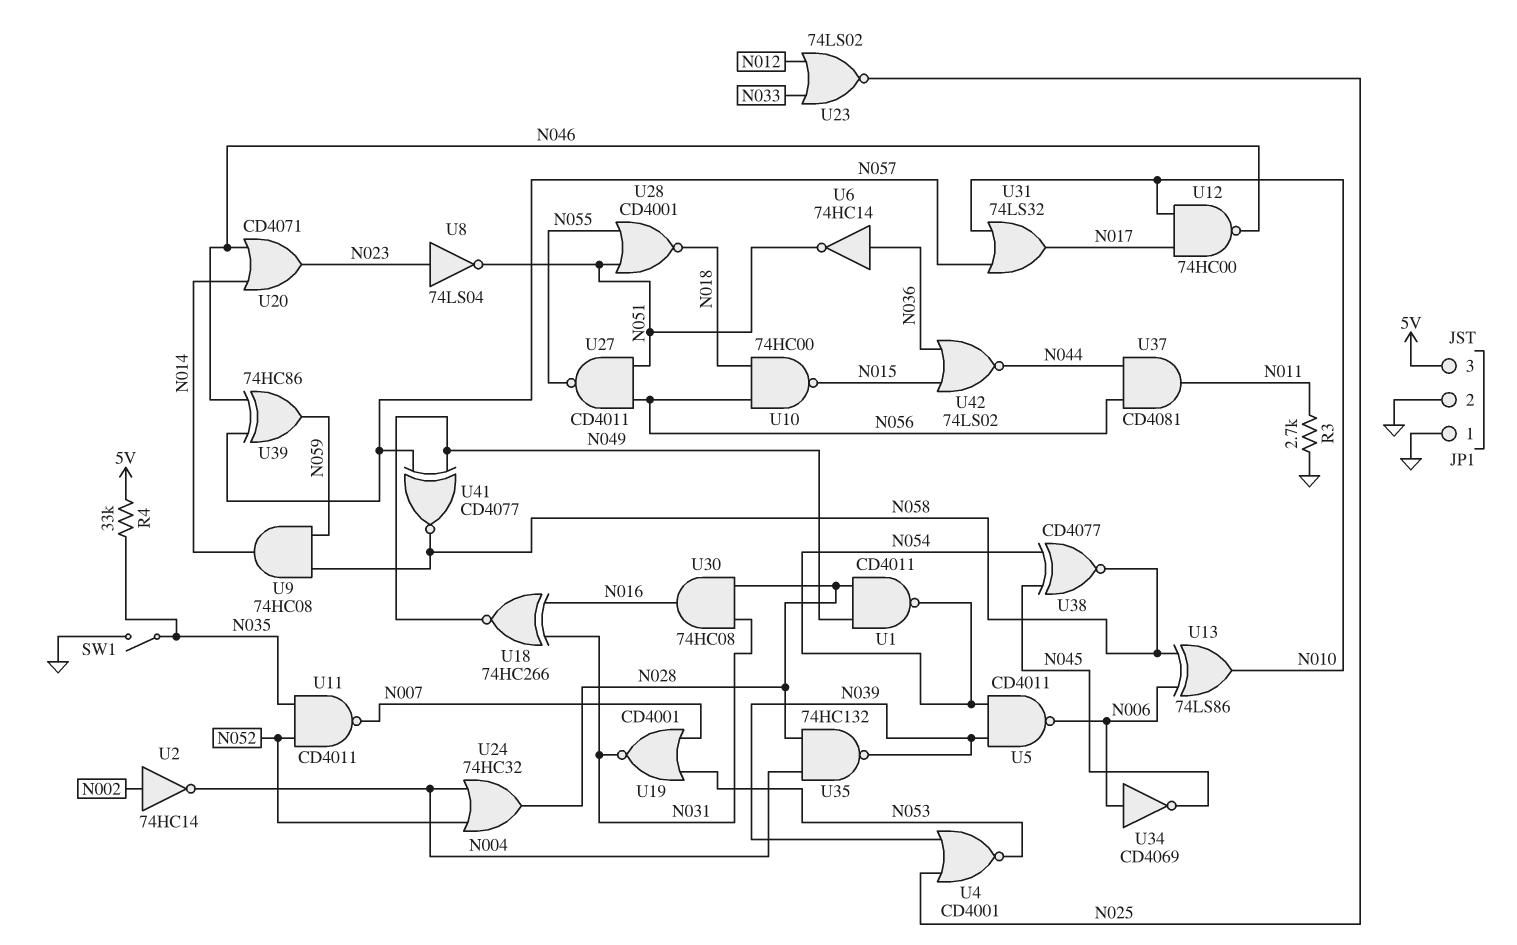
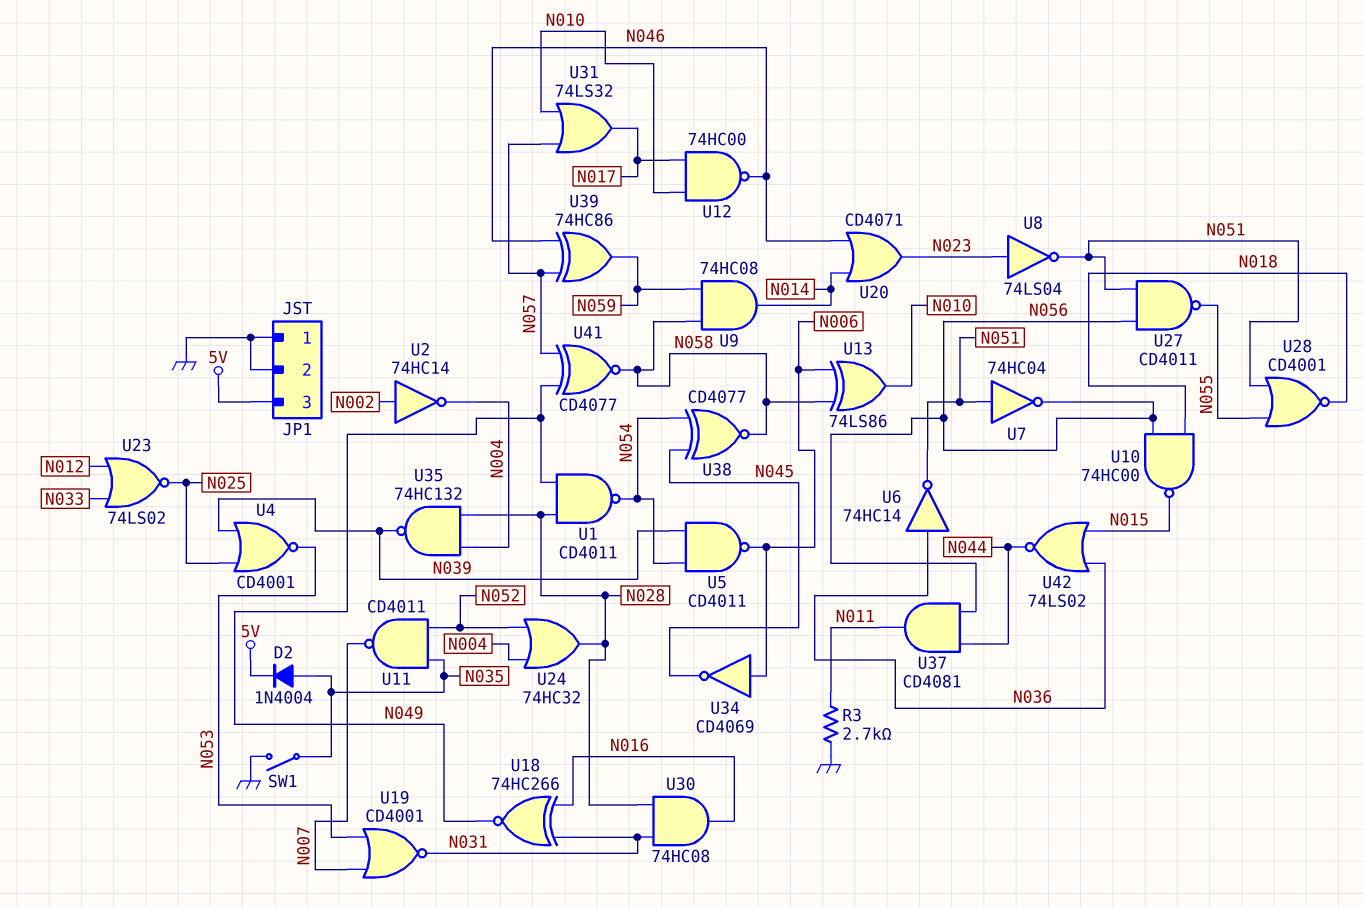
D2: none -> diode 1N4004 (A N035, K 5V)
R4: 33k (5V, N035) -> none
U7: none -> NOT 74HC04 (in N051, out N056)

